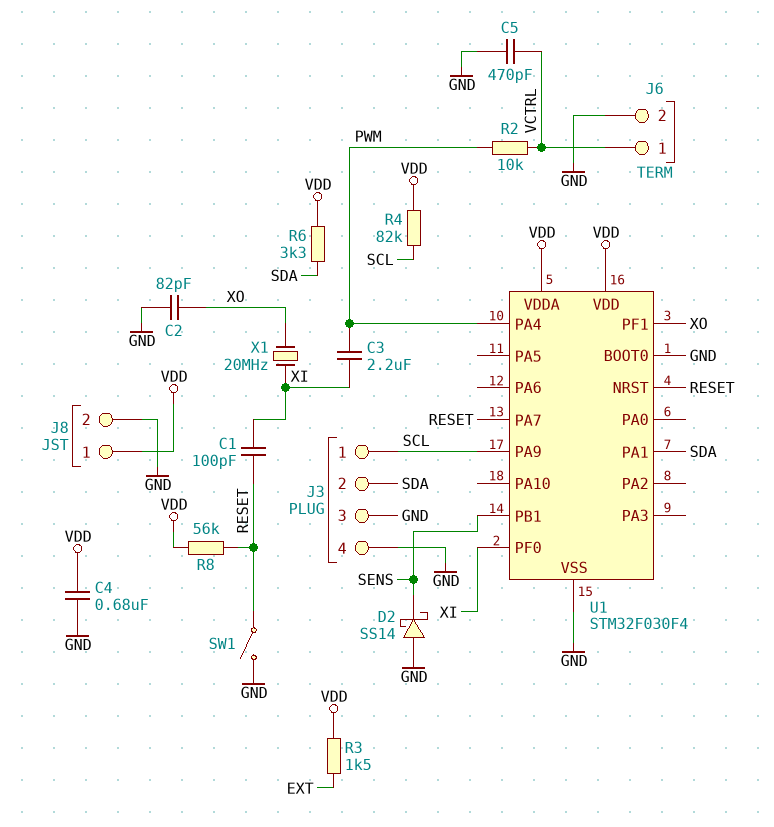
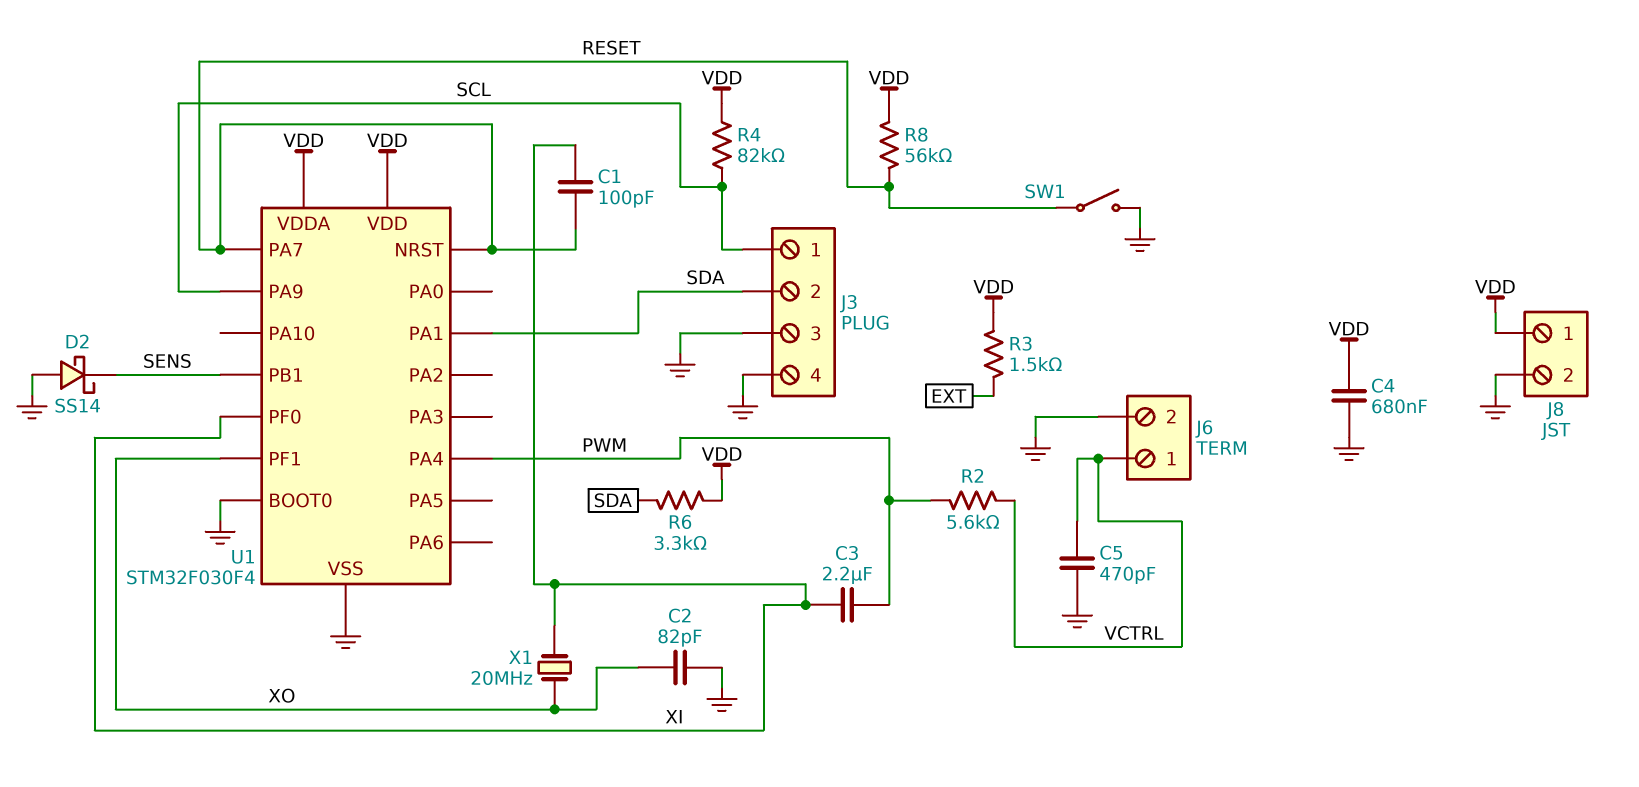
R2: 10k (PWM, VCTRL) -> 5.6k (PWM, VCTRL)

